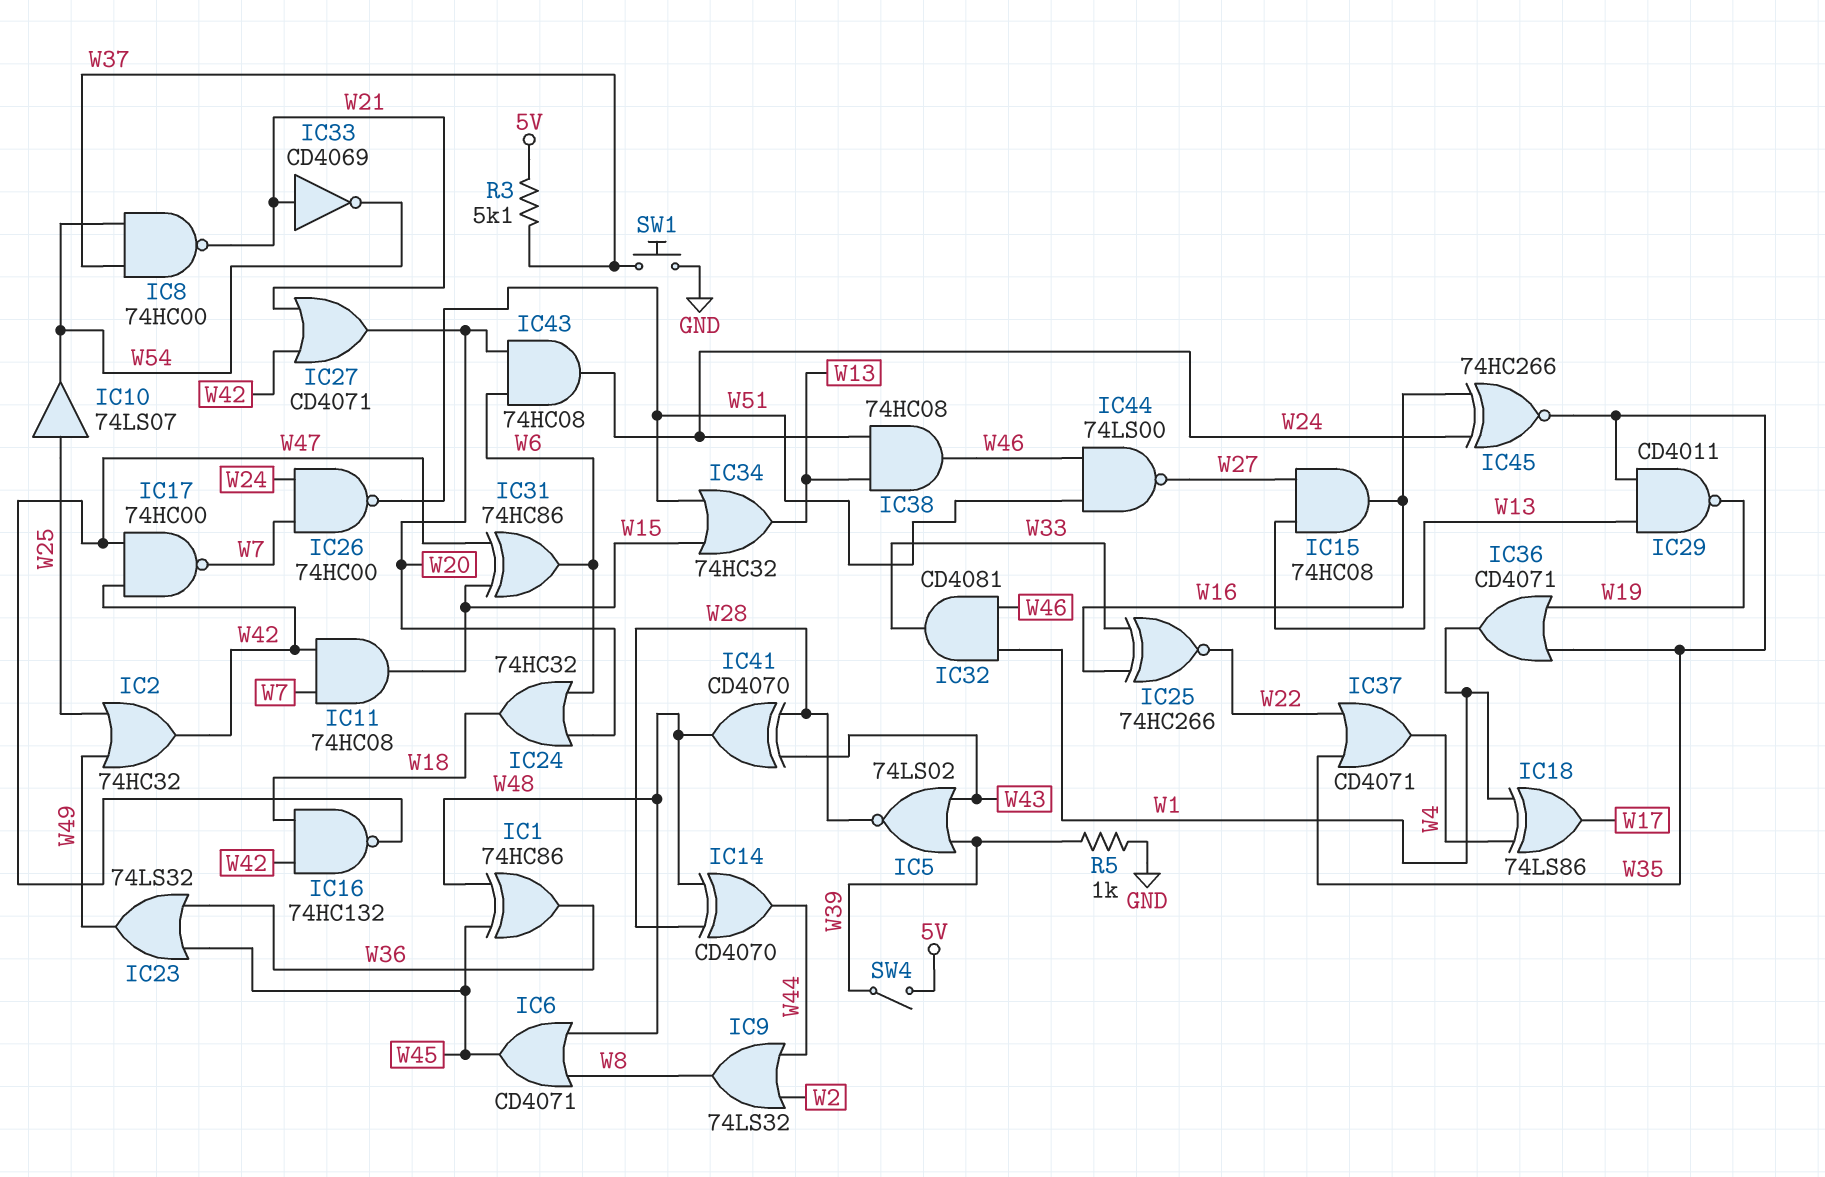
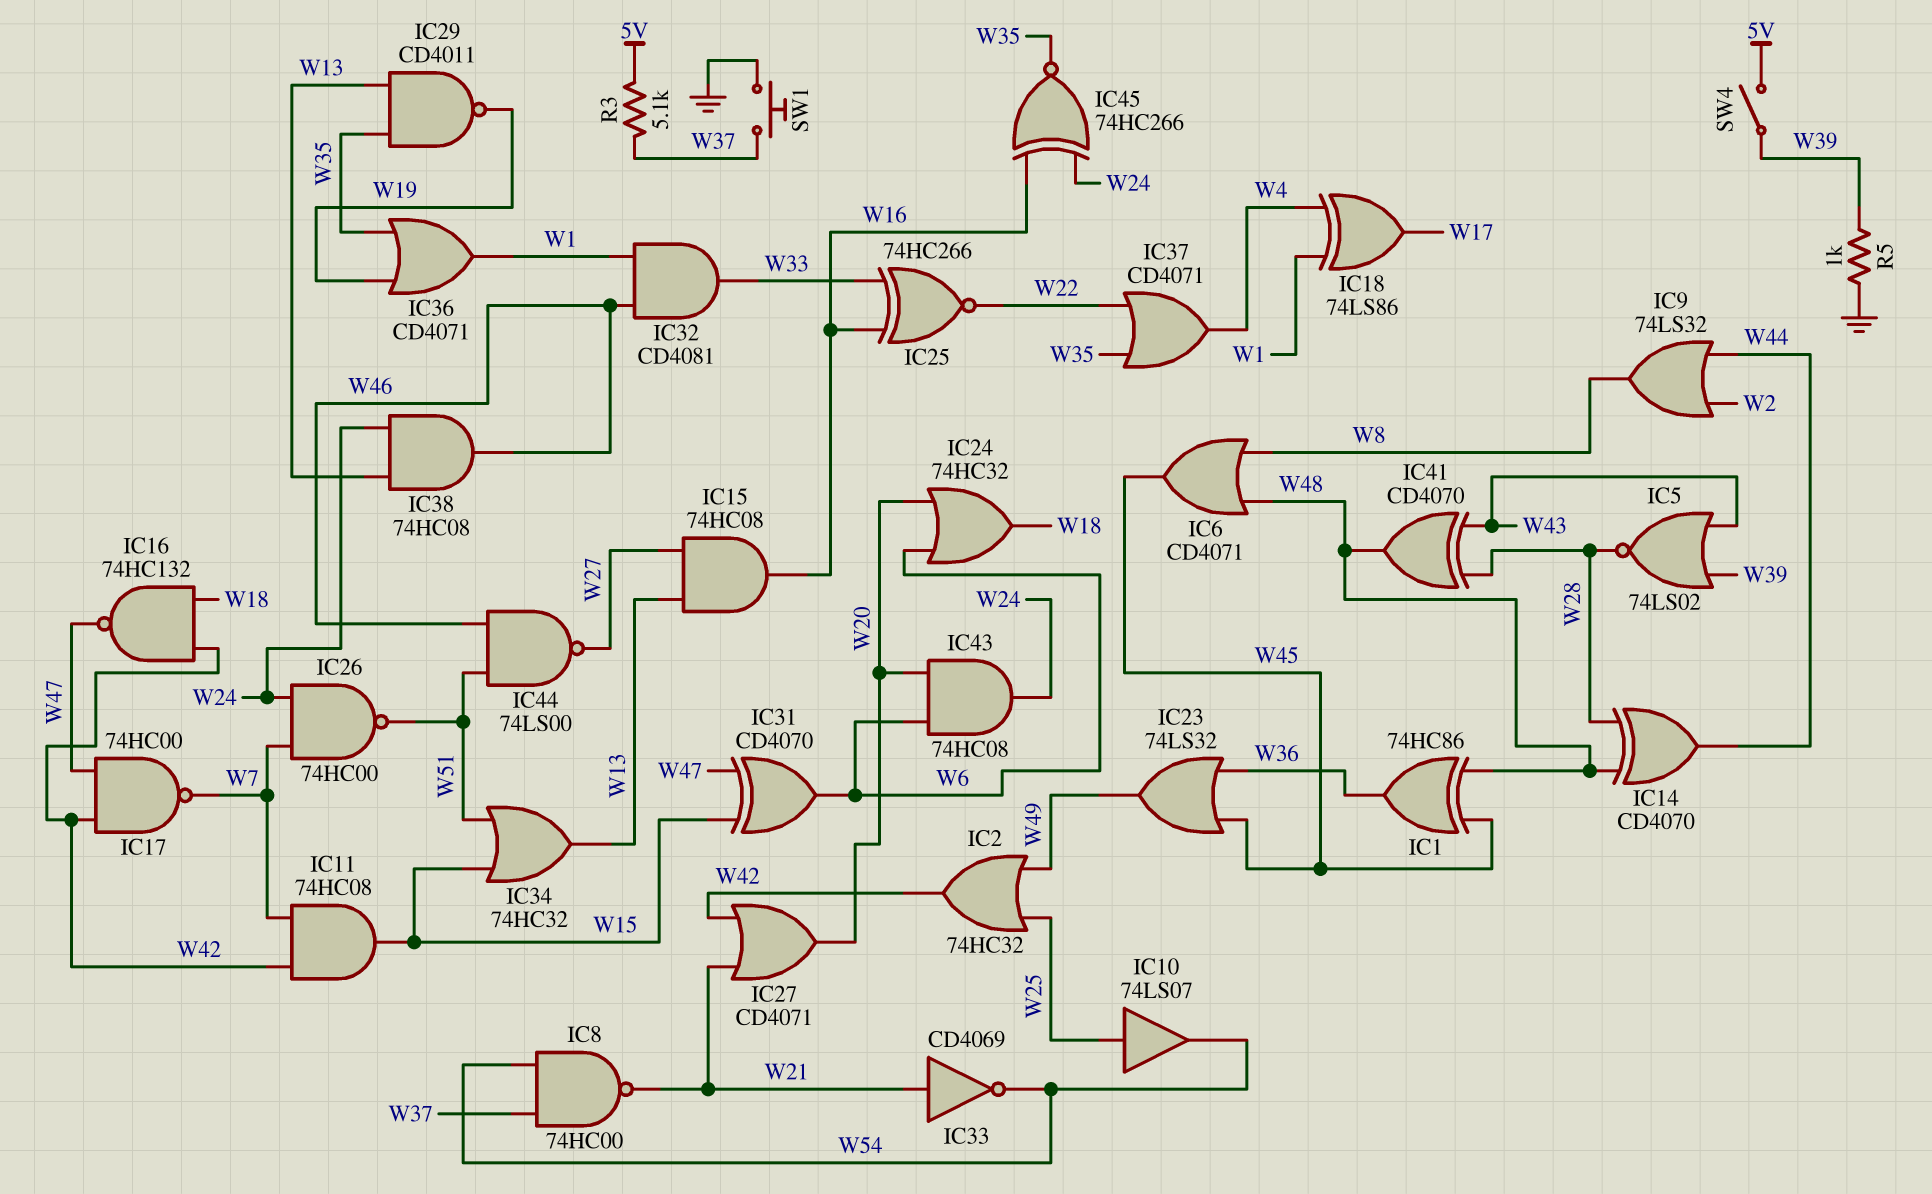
IC31: XOR 74HC86 (in W15, in W47, out W6) -> XOR CD4070 (in W15, in W47, out W6)

